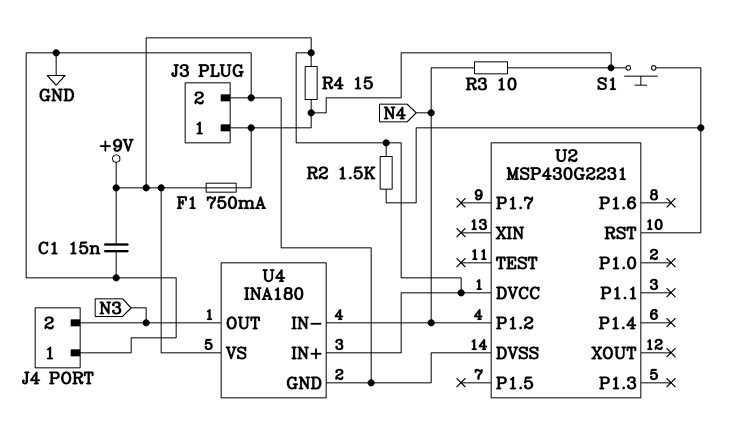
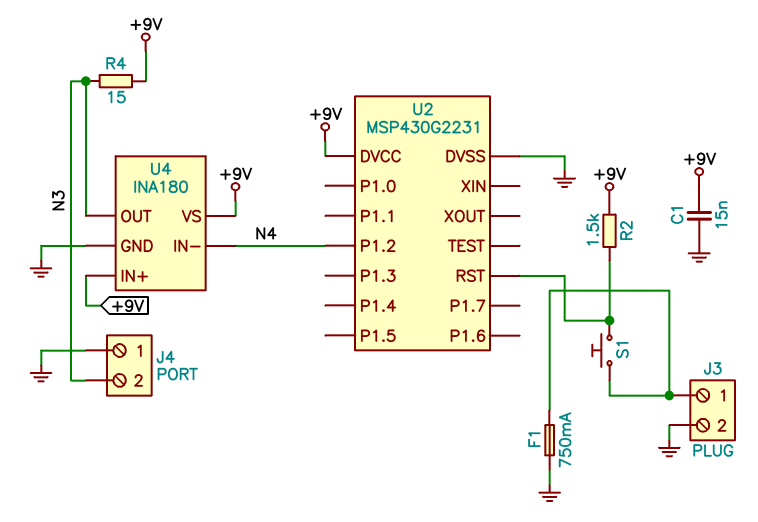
F1: 750mA (+9V, J3/1) -> 750mA (GND, J3/1)
R3: 10 (J3/1, N4) -> none
R4: 15 (+9V, J3/1) -> 15 (+9V, N3)

